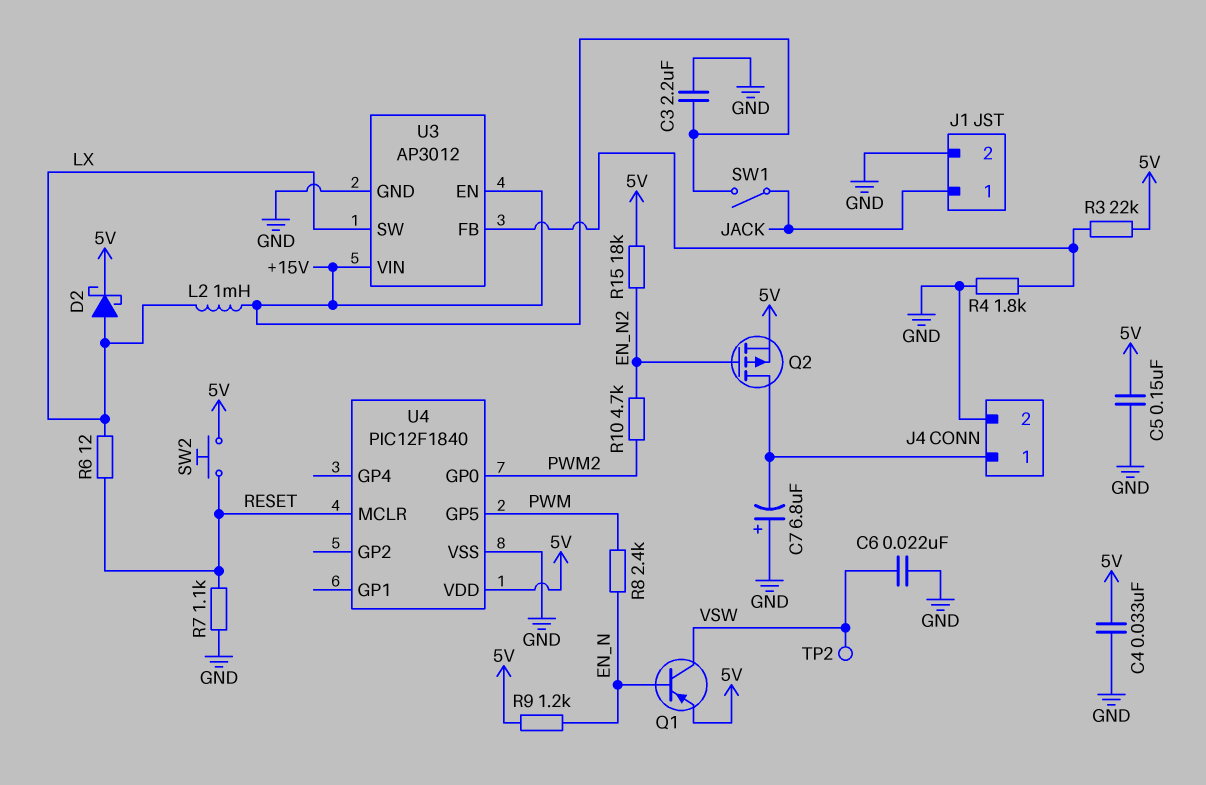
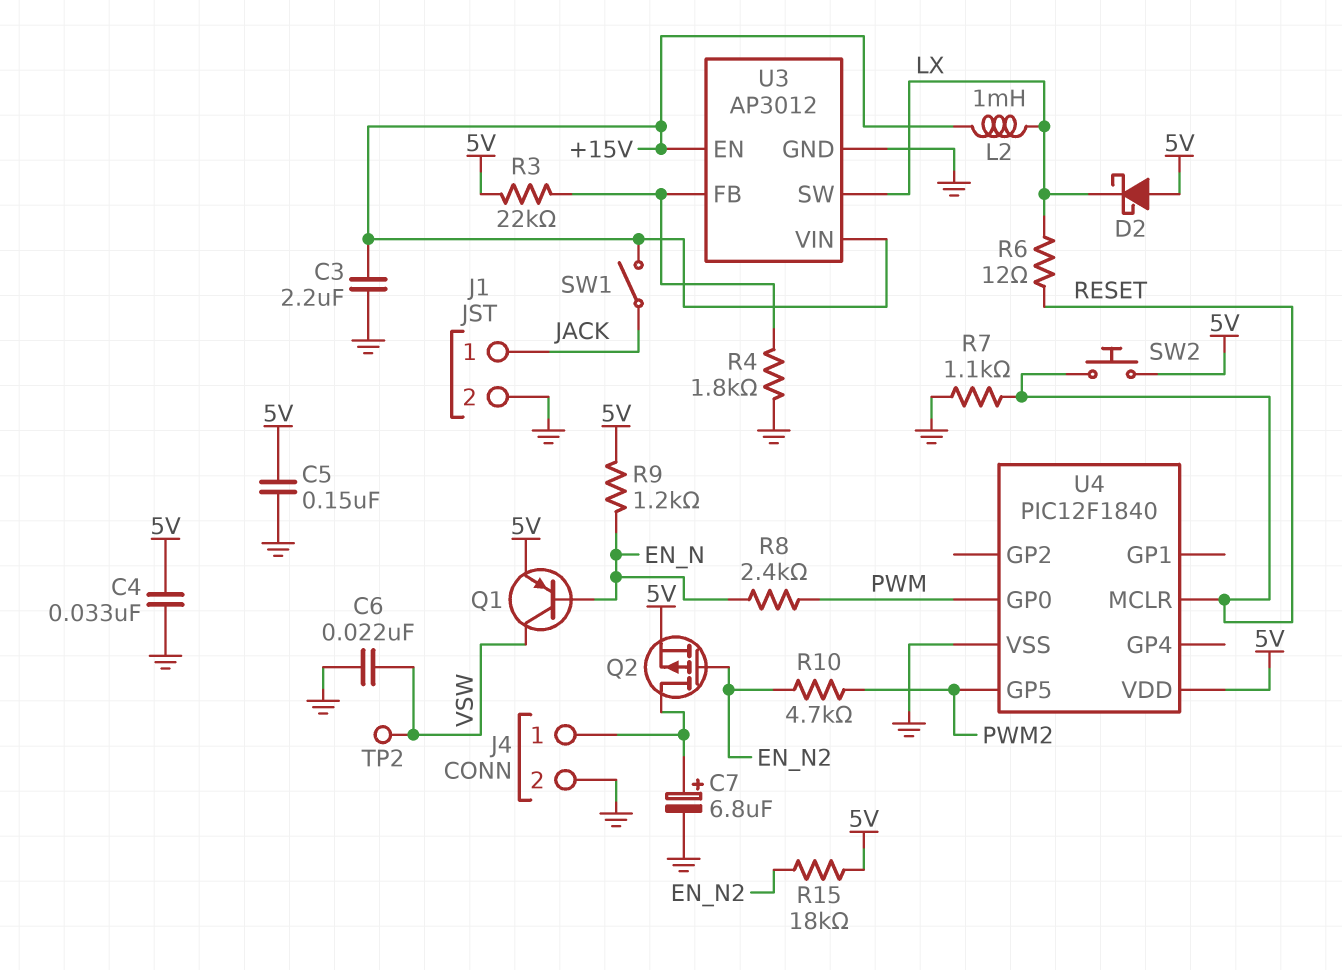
C7: 6.8uF (plus GND, minus J4/1) -> 6.8uF (plus J4/1, minus GND)
D2: schottky (A LX, K 5V) -> schottky (A 5V, K LX)
U4 pin GP0: PWM2 -> PWM
U4 pin GP5: PWM -> PWM2

